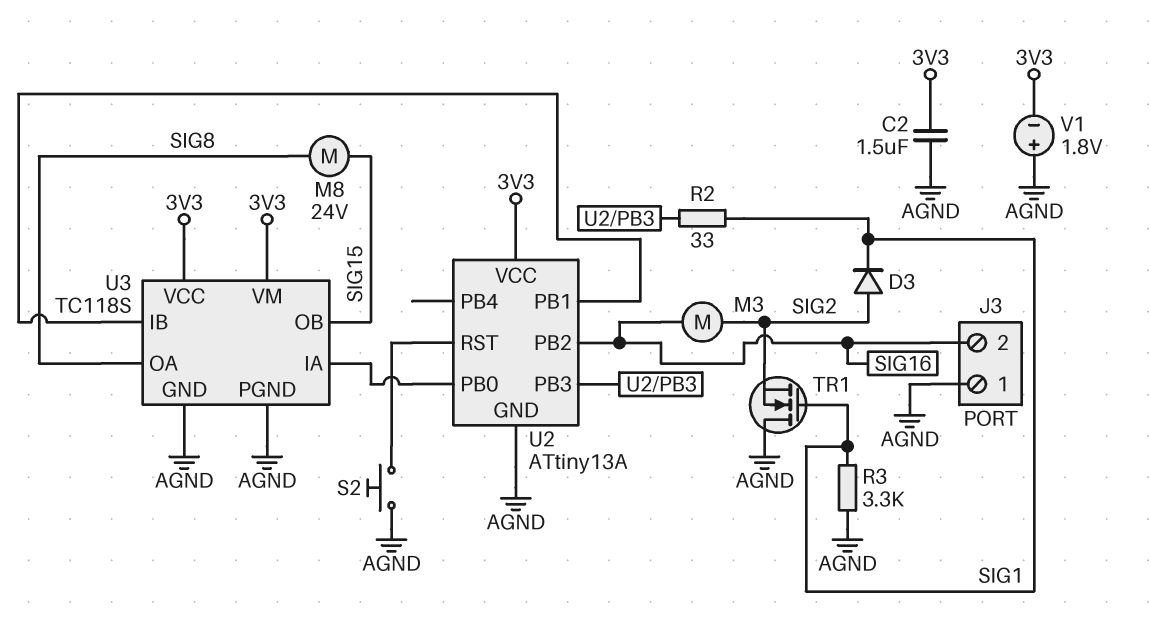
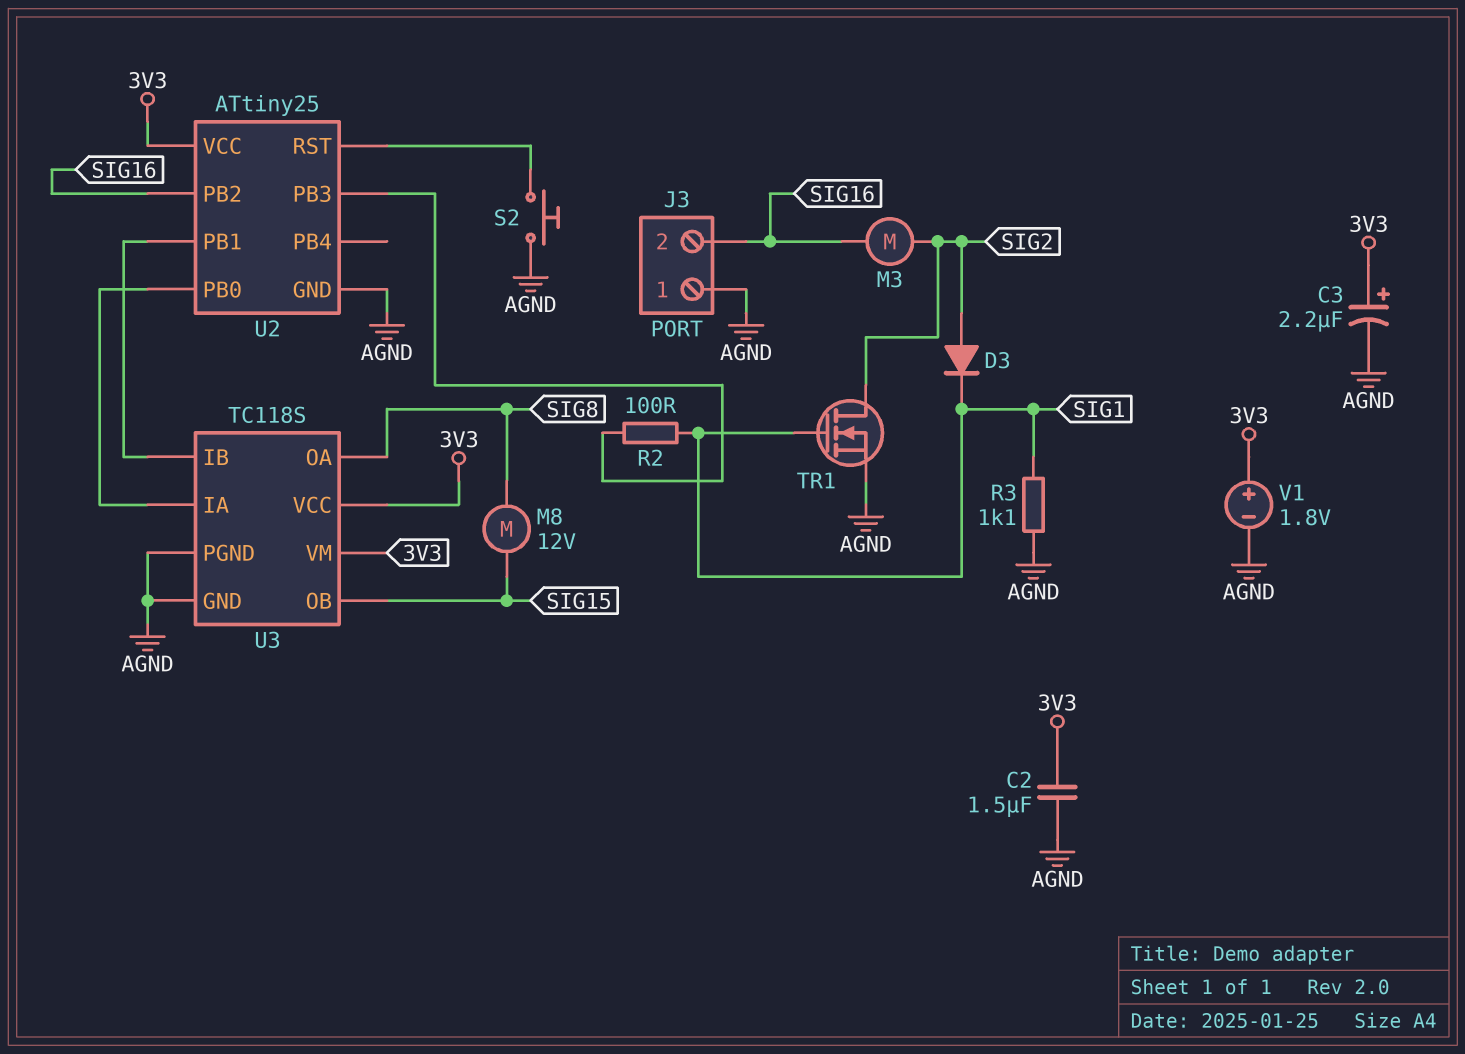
C3: none -> 2.2uF (plus 3V3, minus AGND)
M8: motor 24V (SIG8, SIG15) -> motor 12V (SIG8, SIG15)
R2: 33 (SIG1, U2/PB3) -> 100 (SIG1, U2/PB3)
R3: 3.3k (AGND, SIG1) -> 1.1k (AGND, SIG1)
TR1: NMOS (G SIG1, D AGND, S SIG2) -> NMOS (G SIG1, D SIG2, S AGND)
U2: ATtiny13A -> ATtiny25
V1: 1.8V (plus AGND, minus 3V3) -> 1.8V (plus 3V3, minus AGND)

